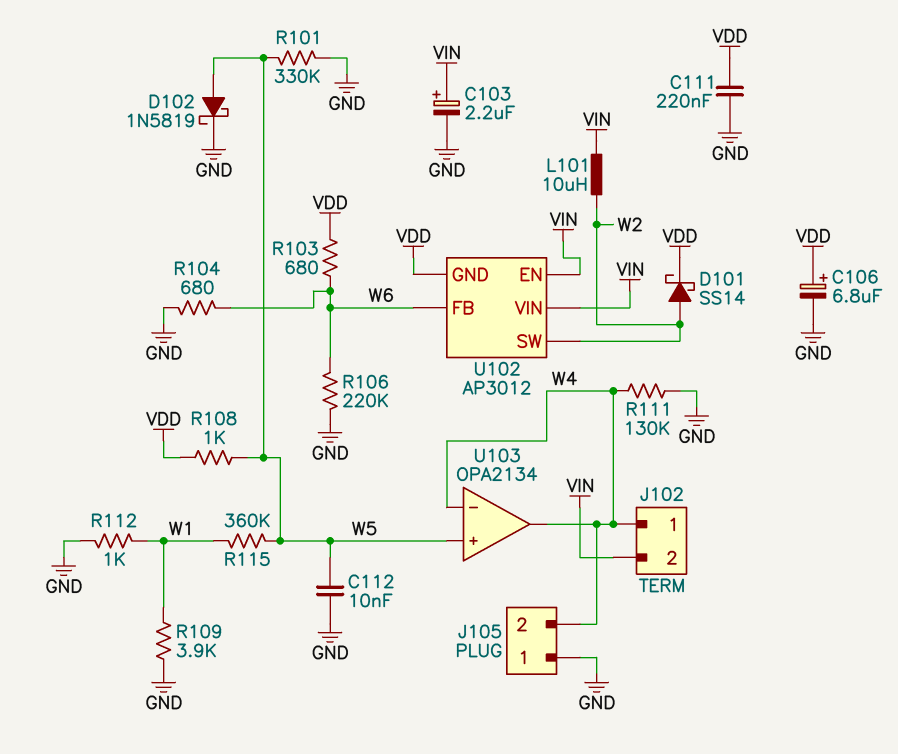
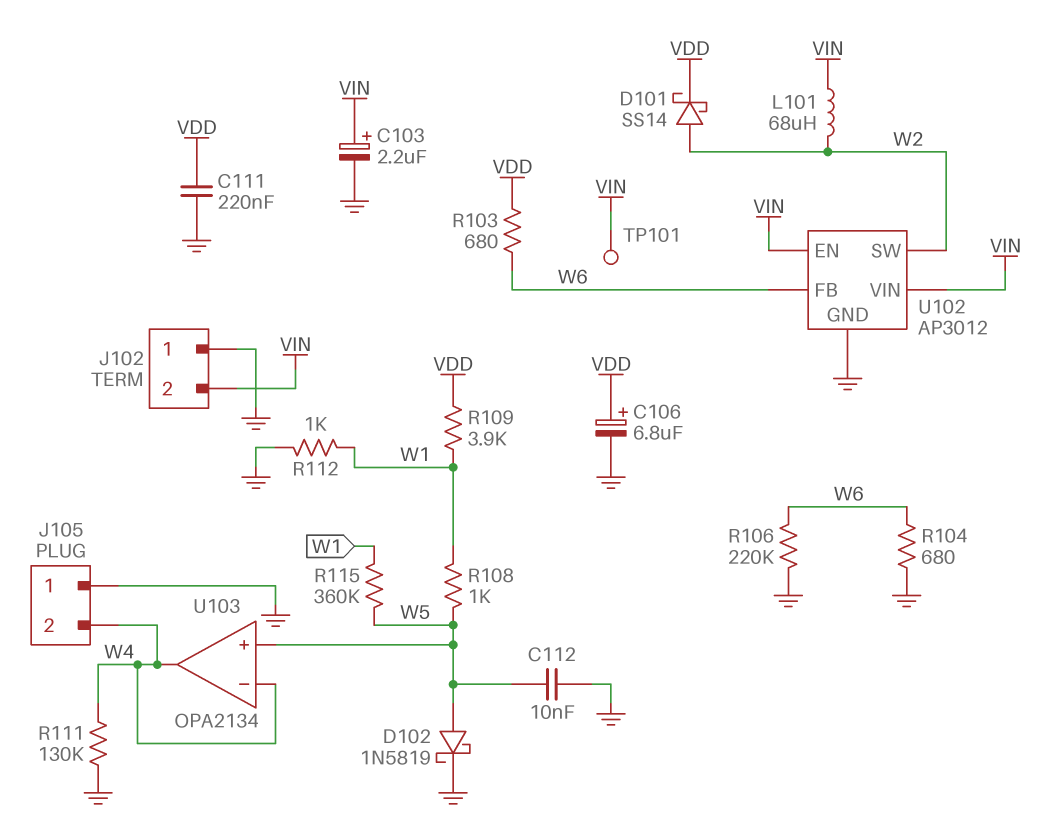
J102 pin 1: W4 -> GND
L101: 10uH (VIN, W2) -> 68uH (VIN, W2)
R101: 330k (GND, W5) -> none
R108: 1k (VDD, W5) -> 1k (W1, W5)
R109: 3.9k (GND, W1) -> 3.9k (VDD, W1)
TP101: none -> test point (VIN)
U102 pin GND: VDD -> GND

